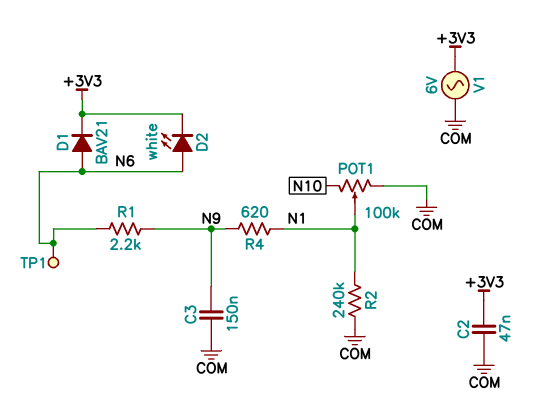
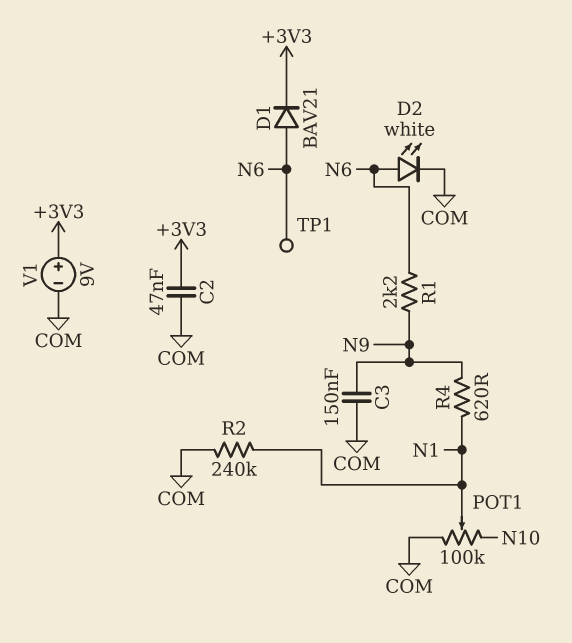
D2: LED white (A N6, K +3V3) -> LED white (A N6, K COM)
V1: AC 6V (+3V3, COM) -> 9V (plus +3V3, minus COM)

